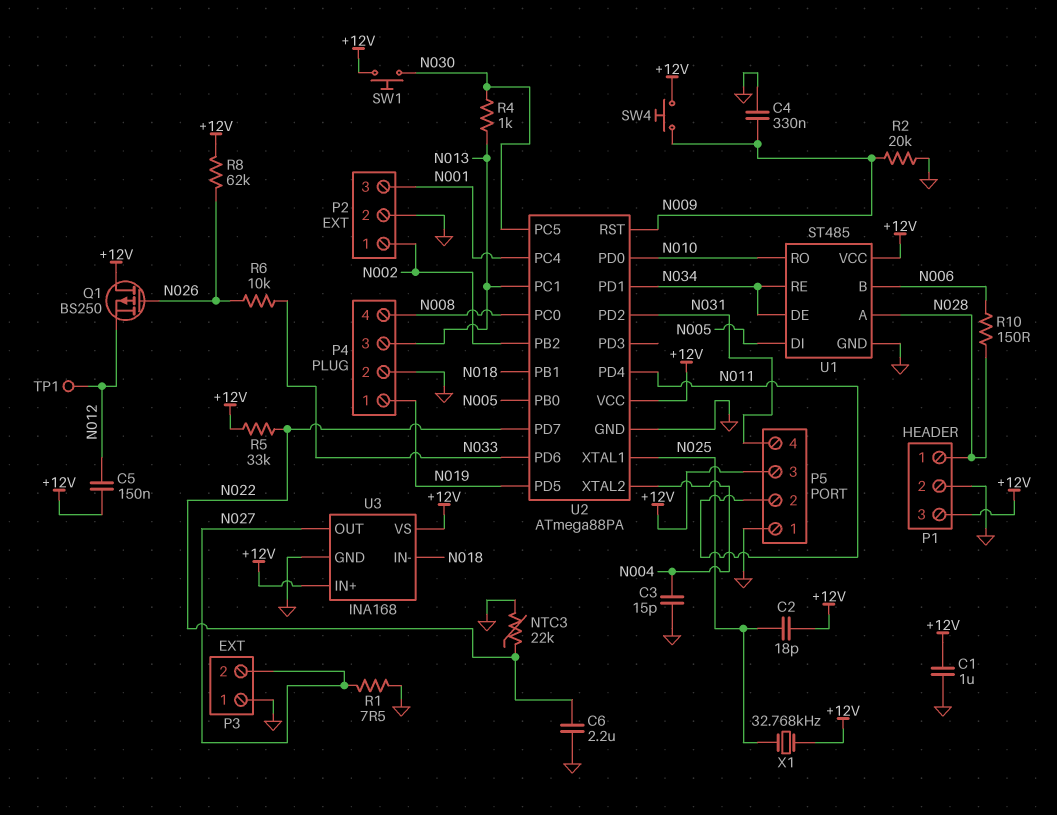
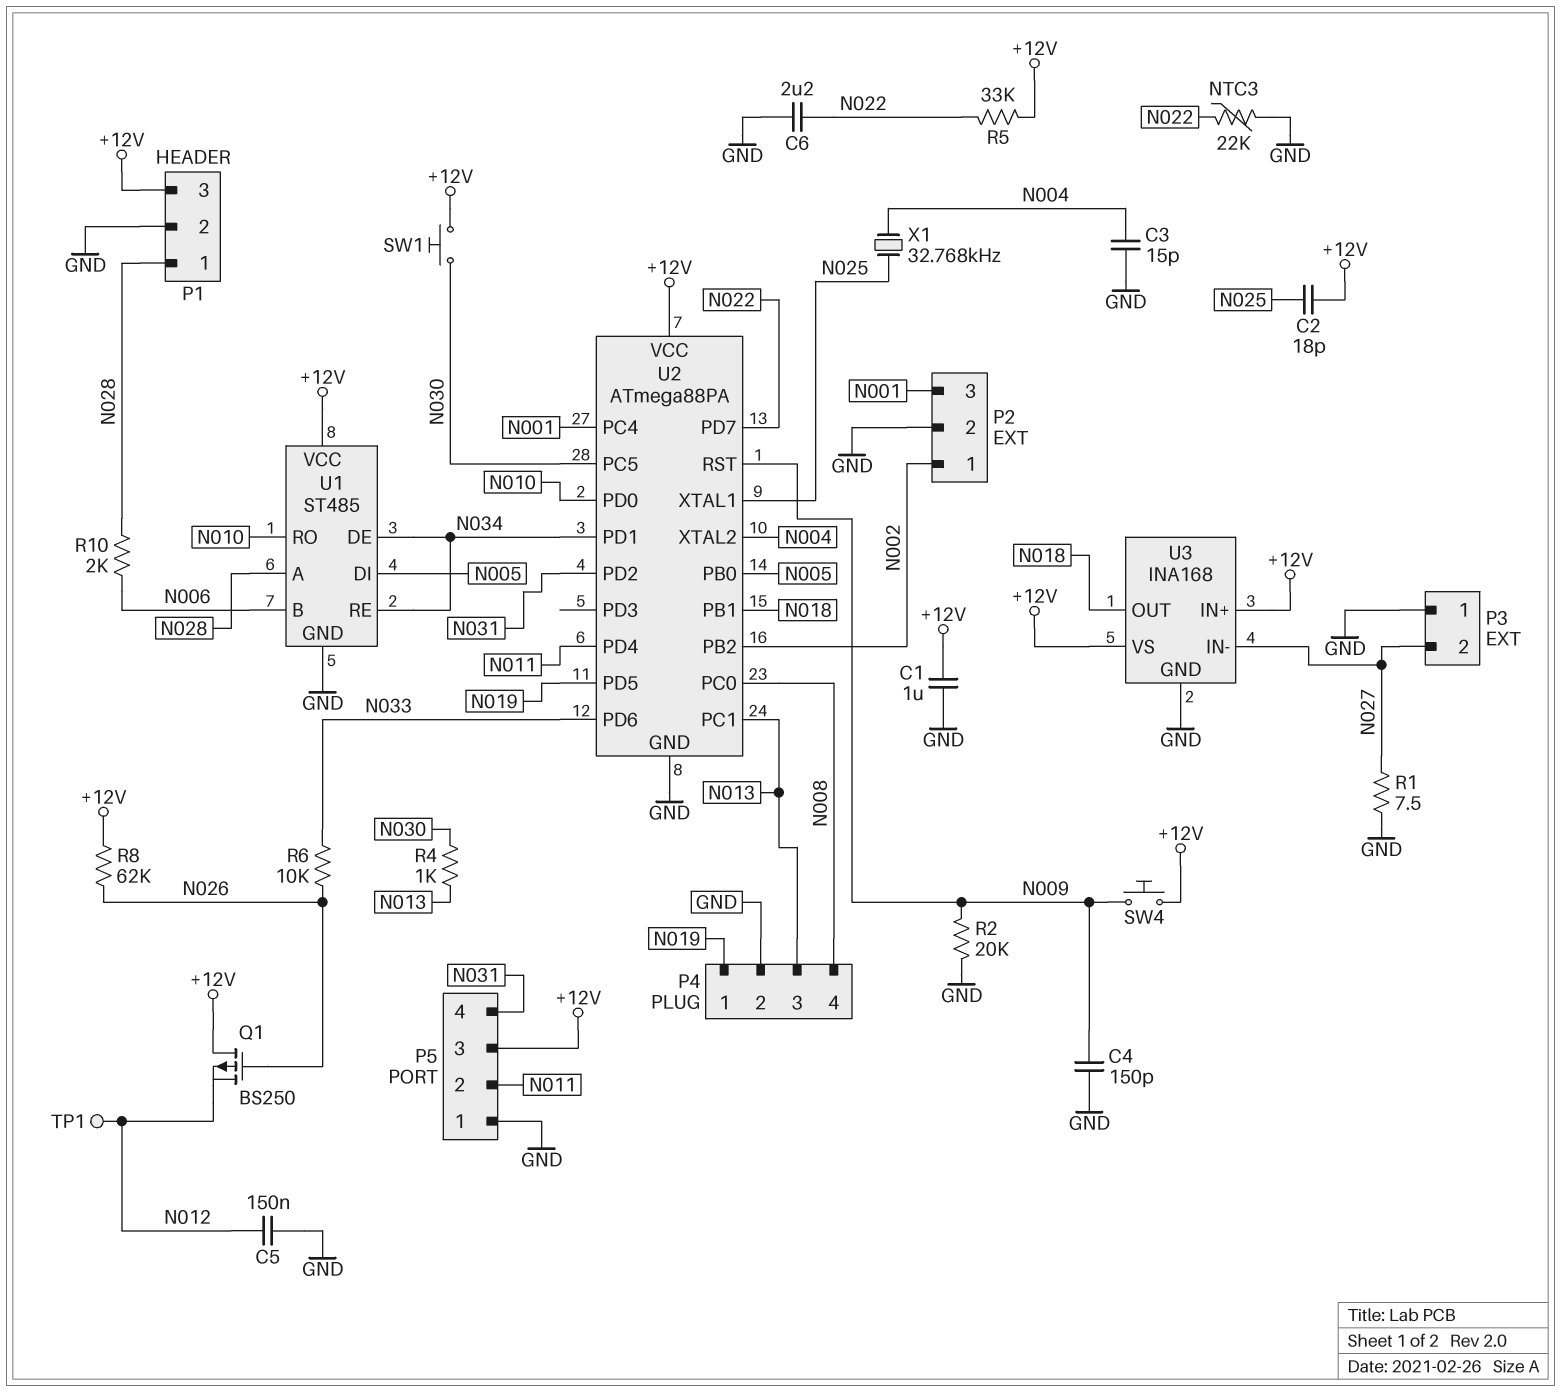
C4: 330nF (GND, N009) -> 150pF (GND, N009)
C5: 150nF (+12V, N012) -> 150nF (GND, N012)
R10: 150 (N006, N028) -> 2k (N006, N028)
U3 pin IN-: N018 -> N027
U3 pin OUT: N027 -> N018
X1: 32.768kHz (+12V, N025) -> 32.768kHz (N004, N025)

